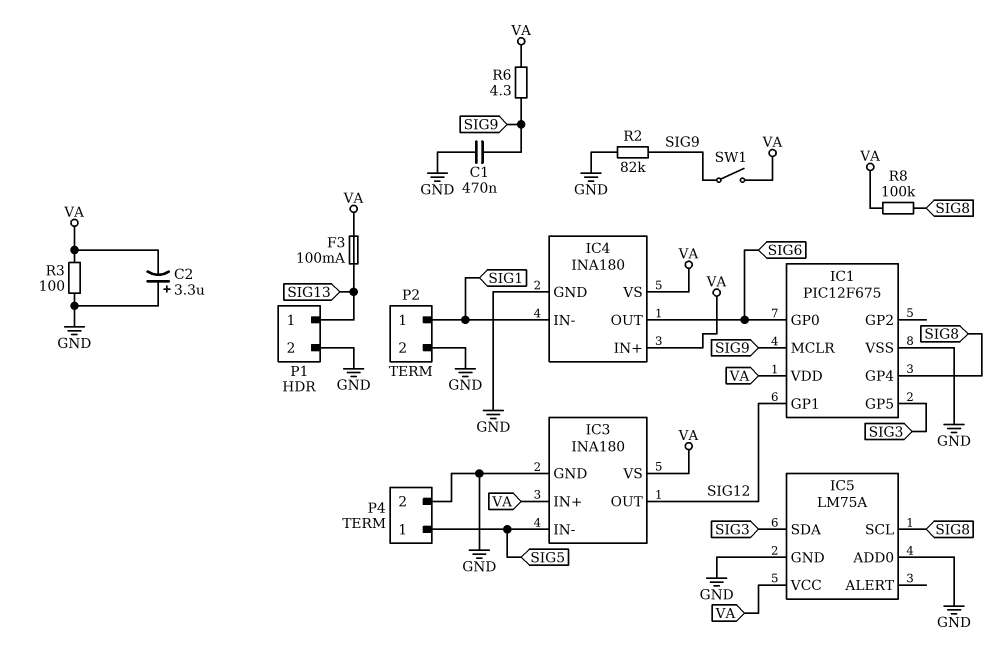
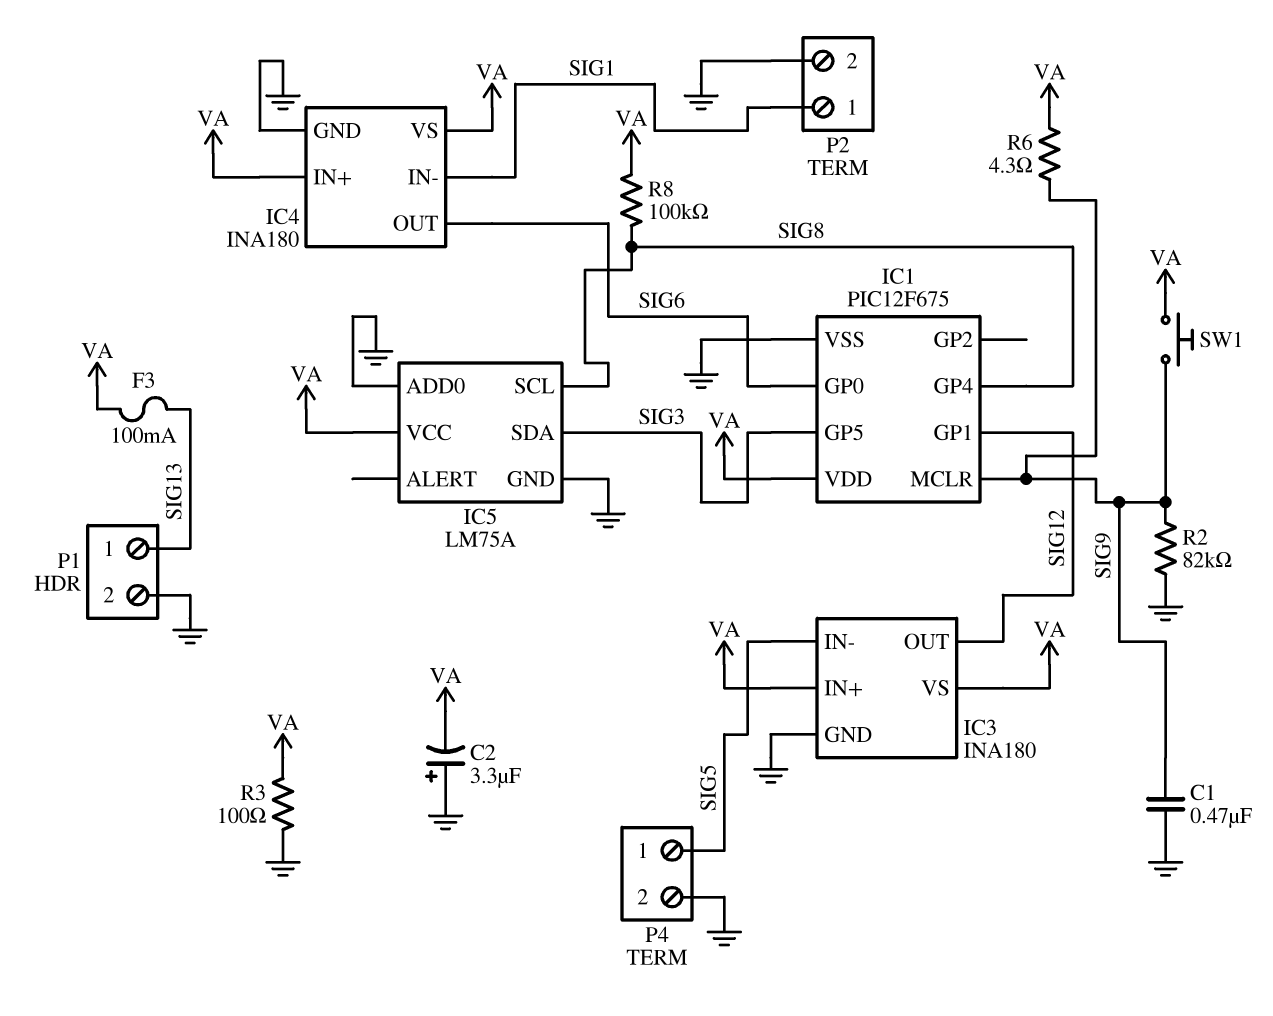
SW1: switch (SIG9, VA) -> button (SIG9, VA)

